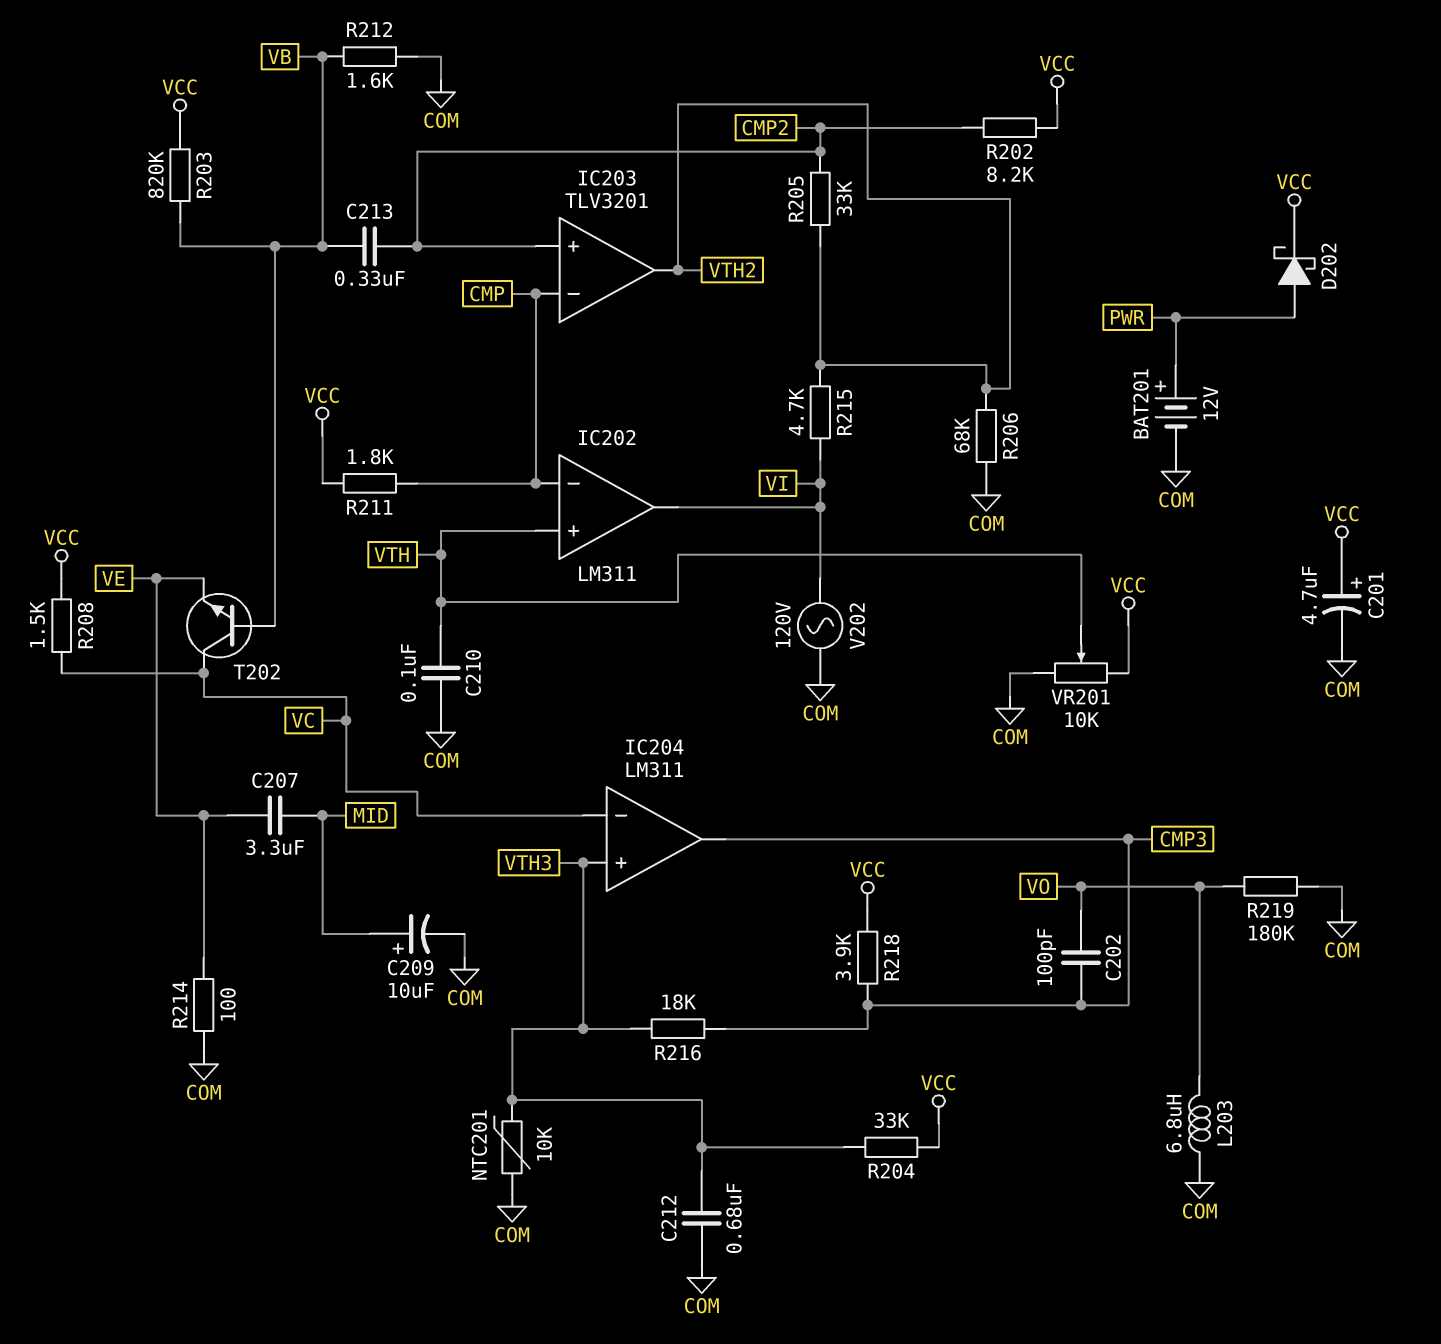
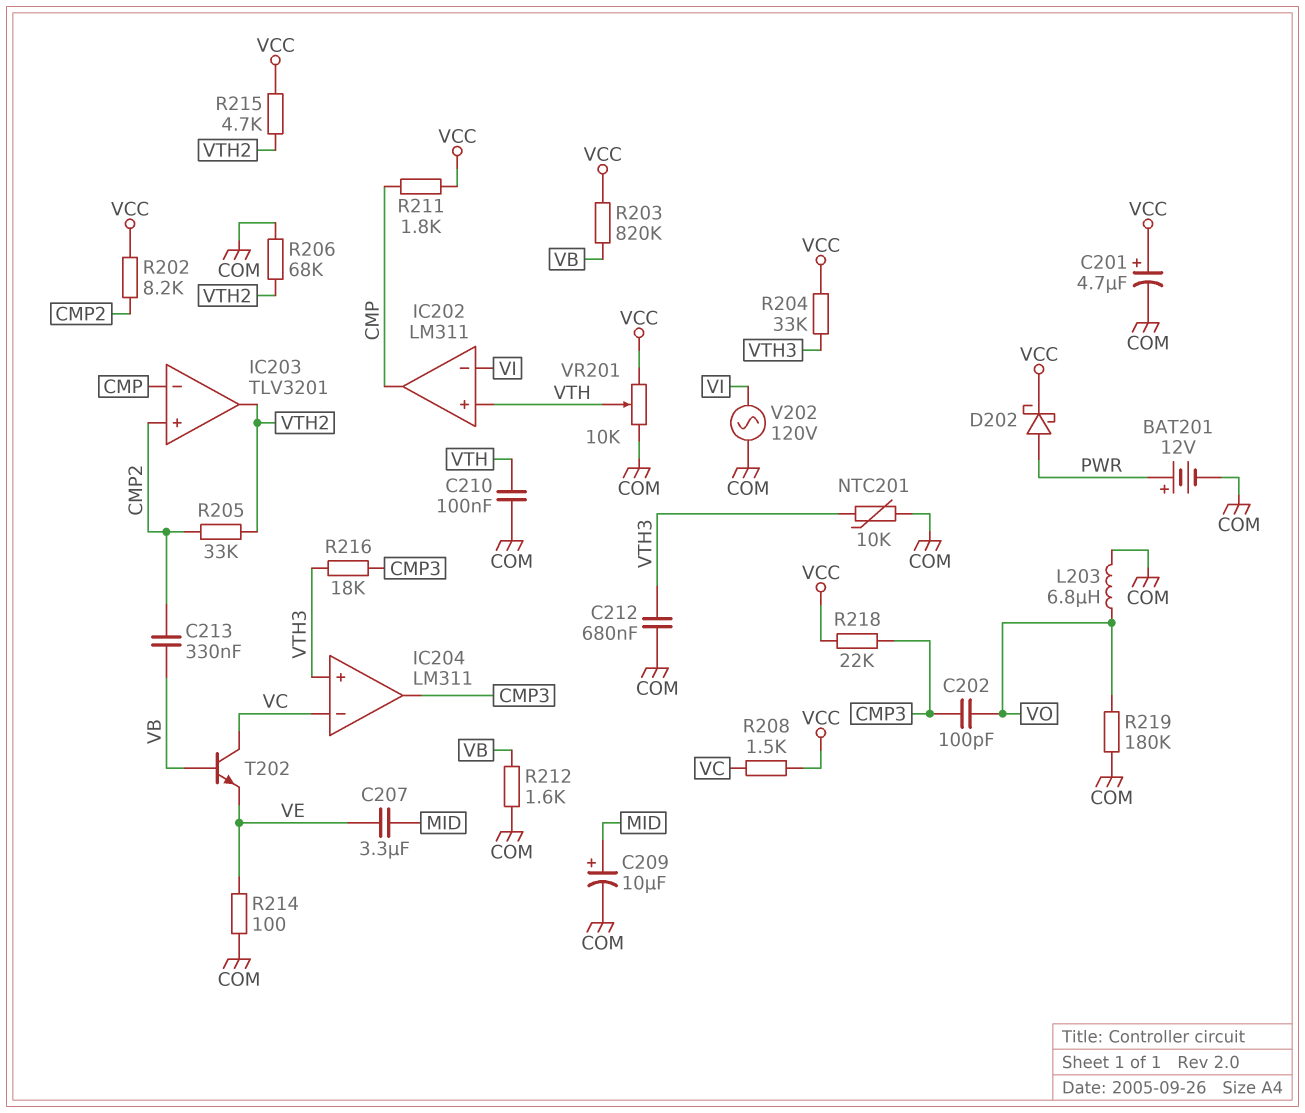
IC202 pin in-: CMP -> VI
IC202 pin out: VI -> CMP
R215: 4.7k (VI, VTH2) -> 4.7k (VCC, VTH2)
R218: 3.9k (CMP3, VCC) -> 22k (CMP3, VCC)

